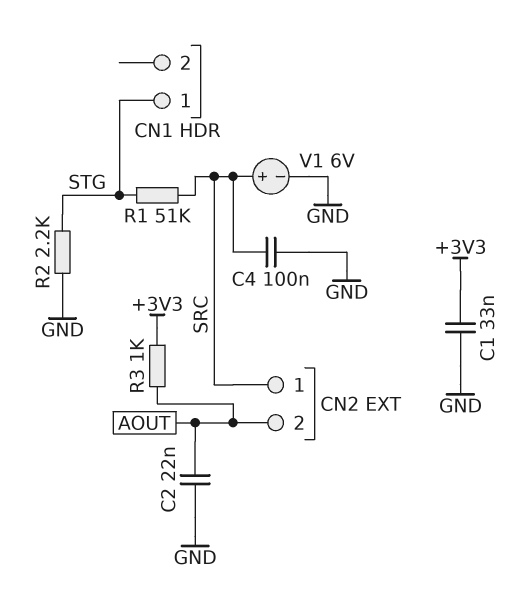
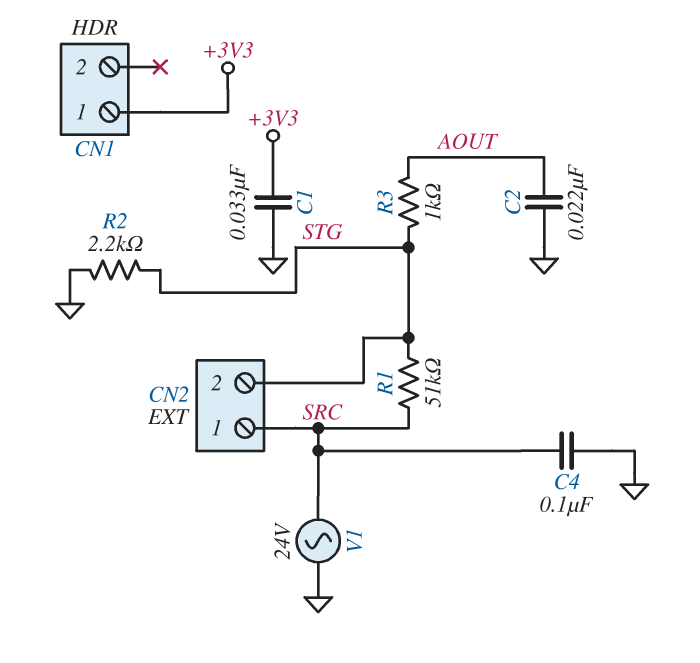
CN1 pin 1: STG -> +3V3
CN2 pin 2: AOUT -> STG
R3: 1k (+3V3, AOUT) -> 1k (AOUT, STG)
V1: 6V (plus SRC, minus GND) -> AC 24V (GND, SRC)

